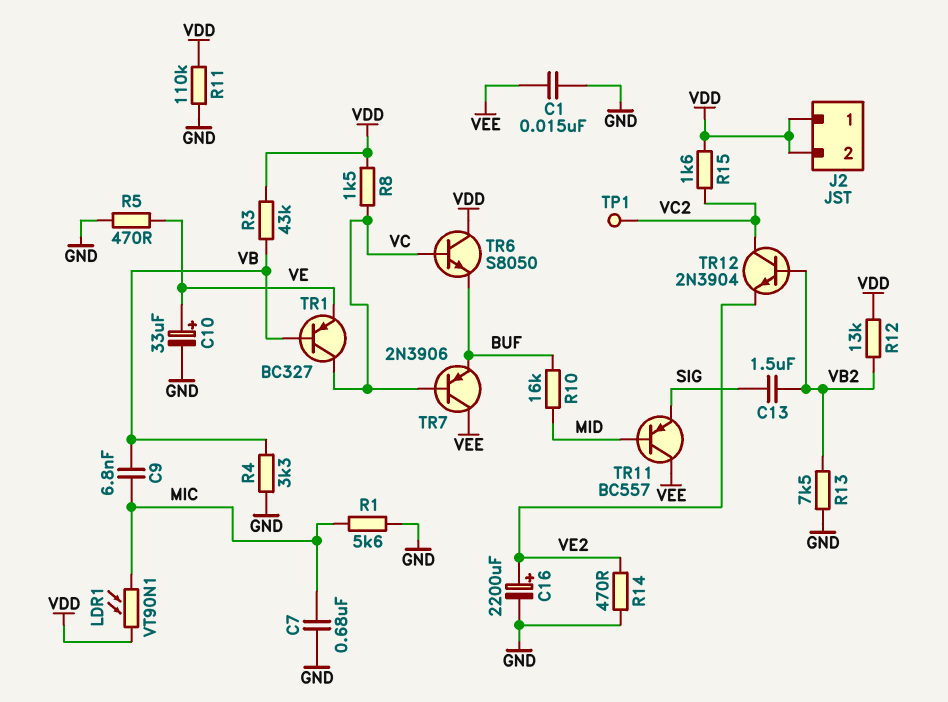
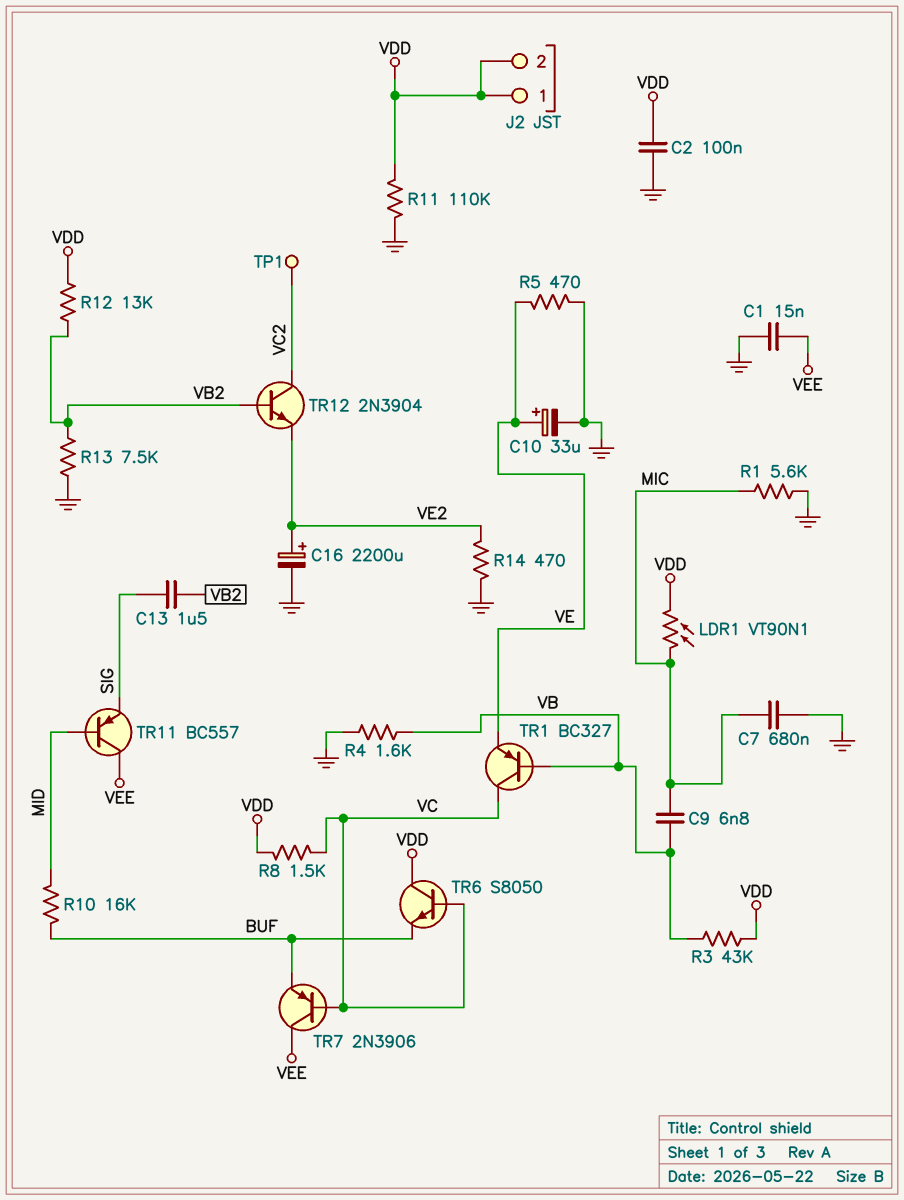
C2: none -> 100nF (GND, VDD)
R4: 3.3k (GND, VB) -> 1.6k (GND, VB)
R15: 1.6k (VC2, VDD) -> none

